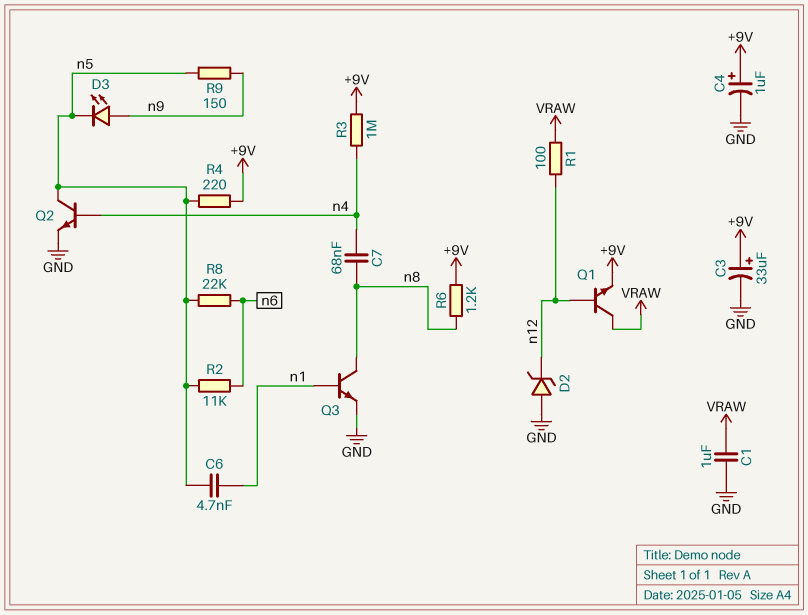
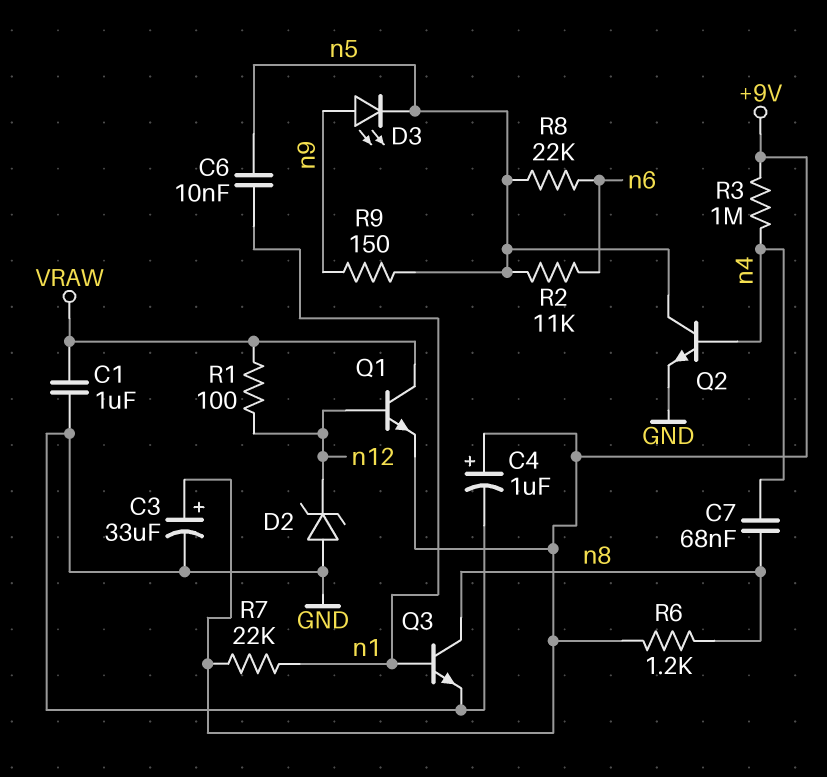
C6: 4.7nF (n1, n5) -> 10nF (n1, n5)
R4: 220 (+9V, n5) -> none
R7: none -> 22k (+9V, n1)

